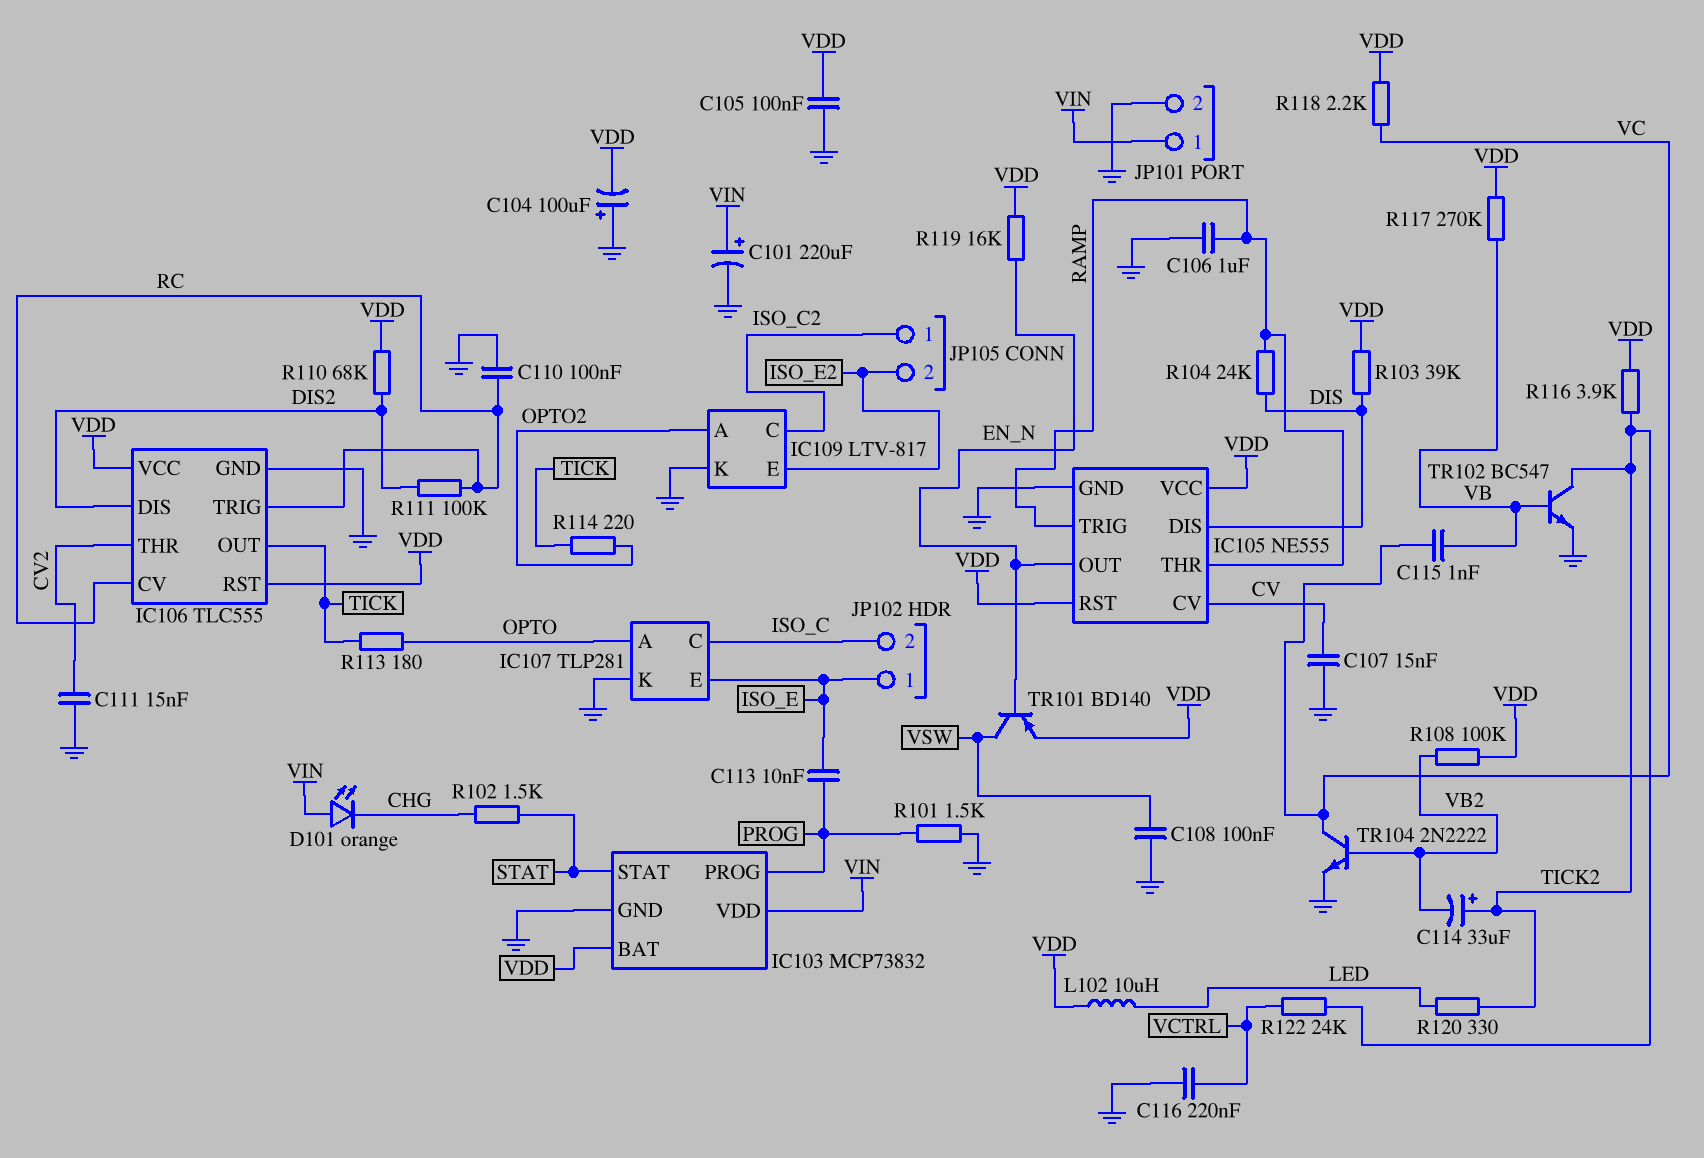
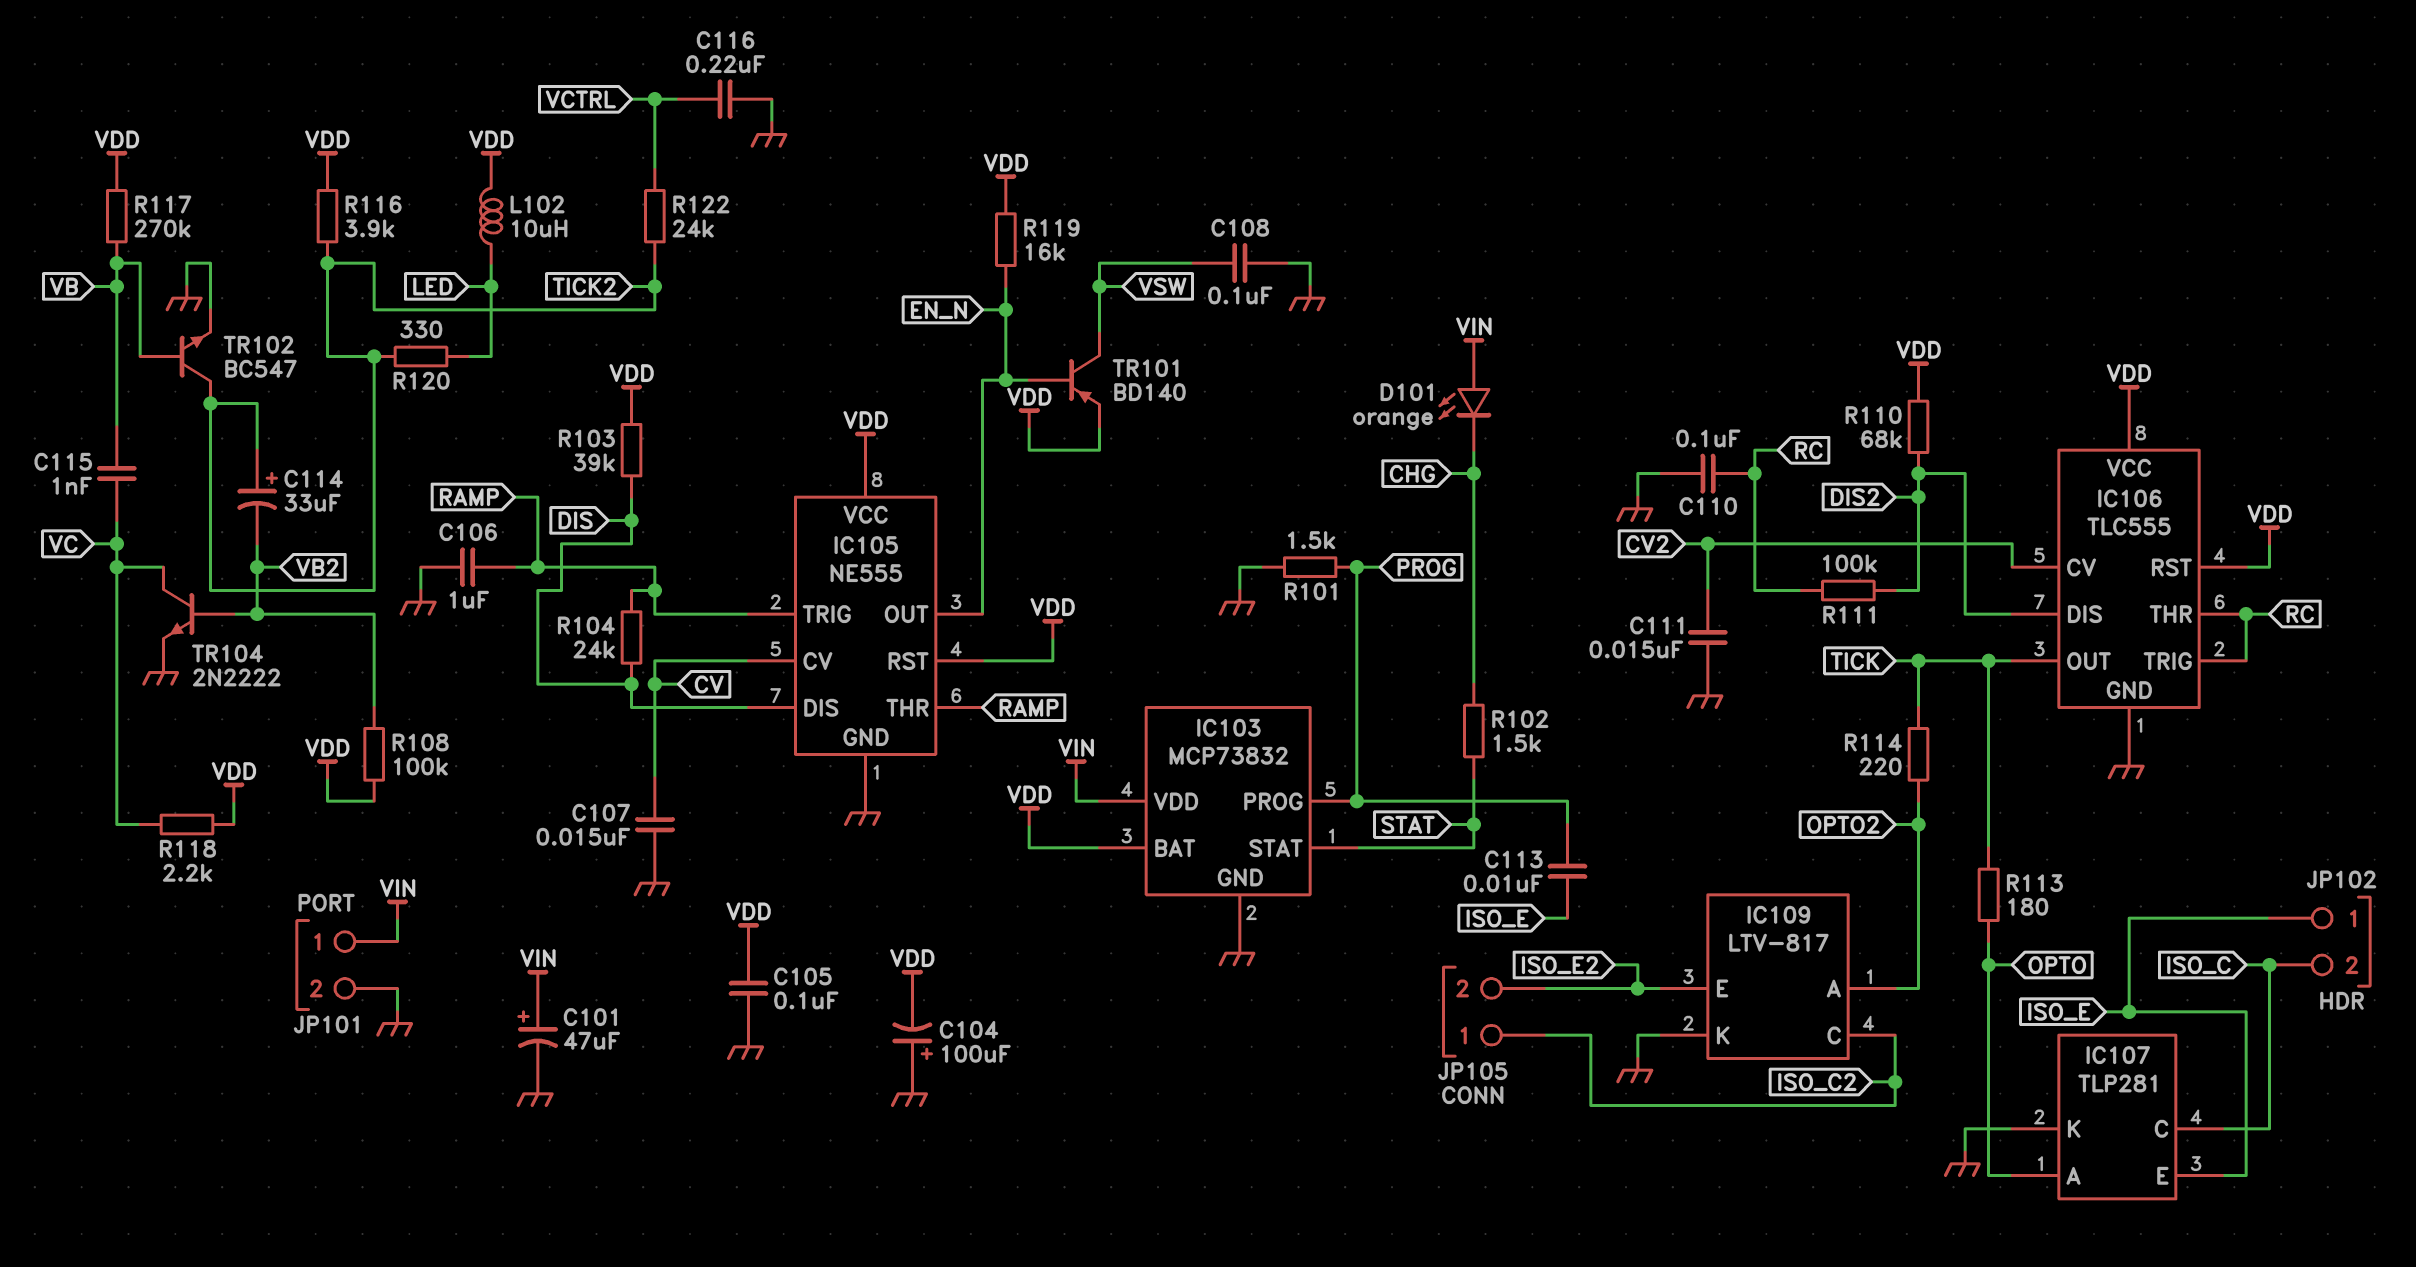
C101: 220uF (plus VIN, minus GND) -> 47uF (plus VIN, minus GND)
IC106 pin CV: RC -> CV2
IC106 pin THR: CV2 -> RC

